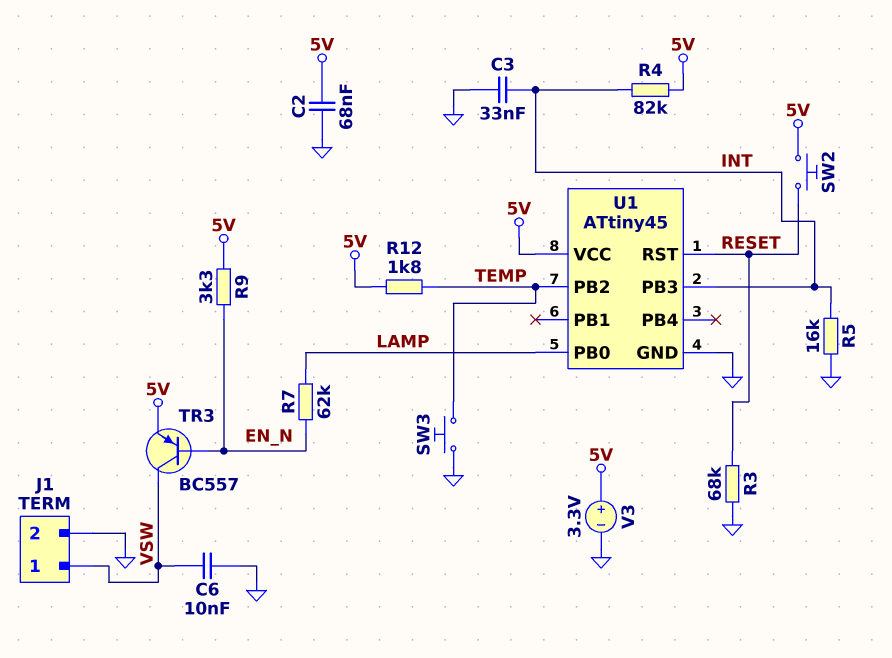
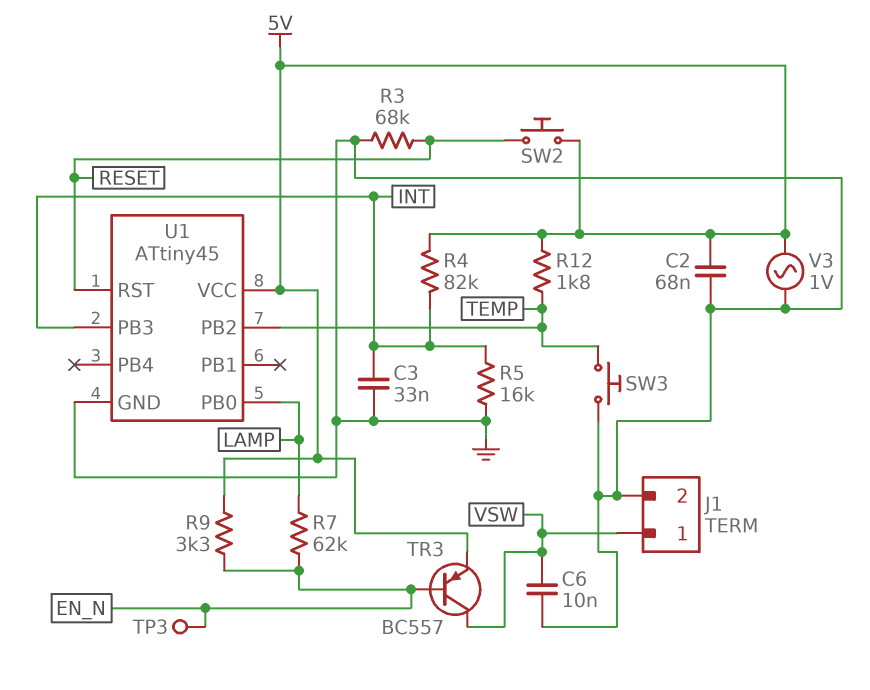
TP3: none -> test point (EN_N)
V3: 3.3V (plus 5V, minus GND) -> AC 1V (5V, GND)

